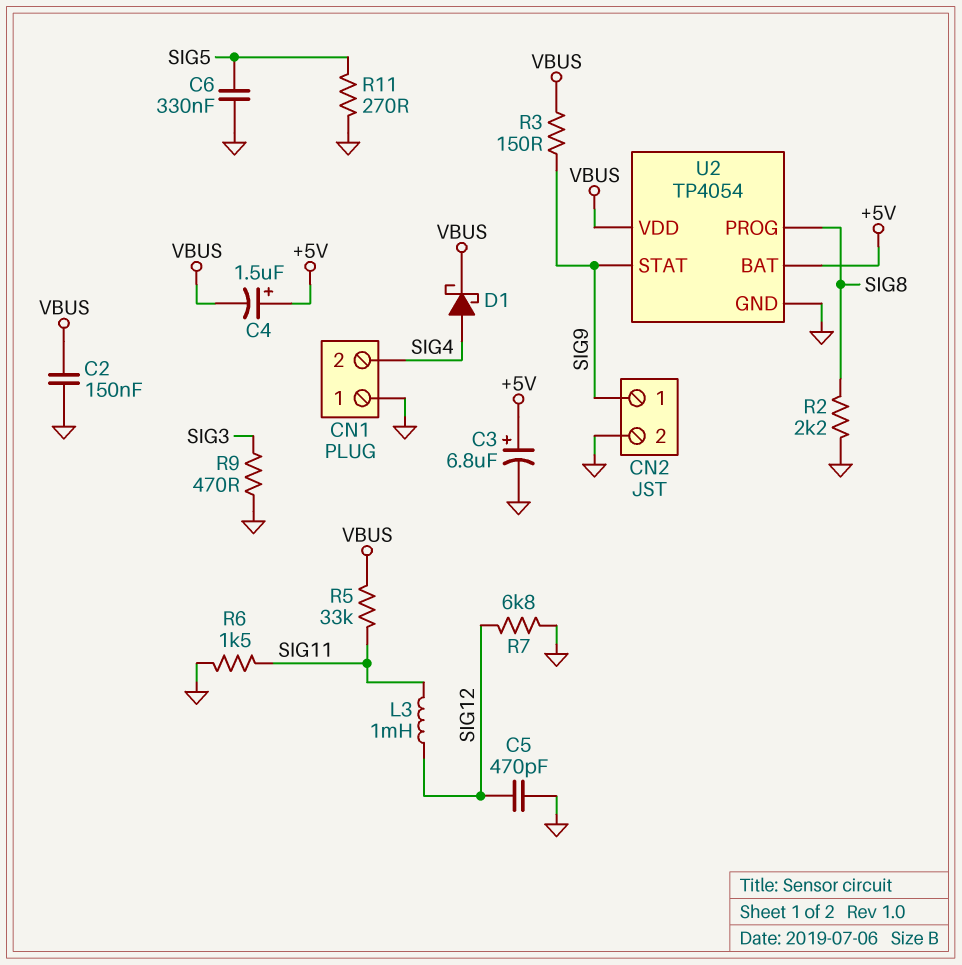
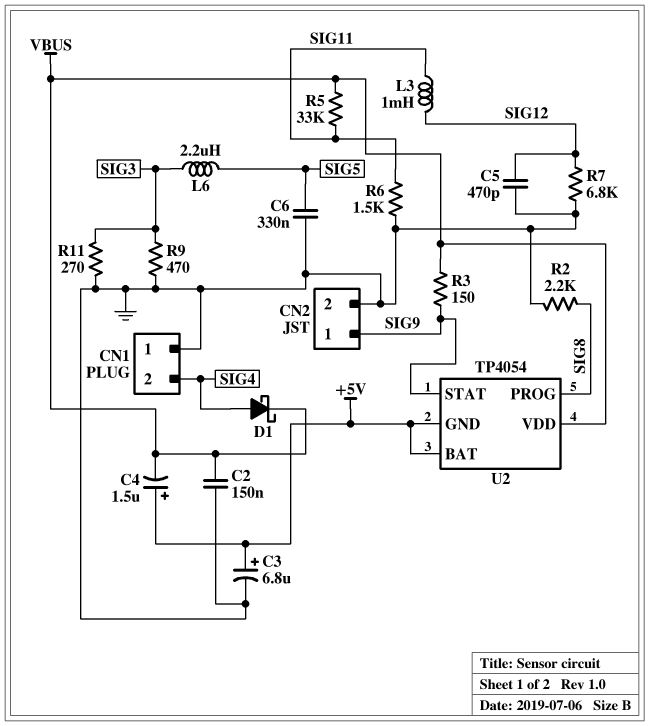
L6: none -> 2.2uH (SIG3, SIG5)
R11: 270 (GND, SIG5) -> 270 (GND, SIG3)
U2 pin GND: GND -> +5V

